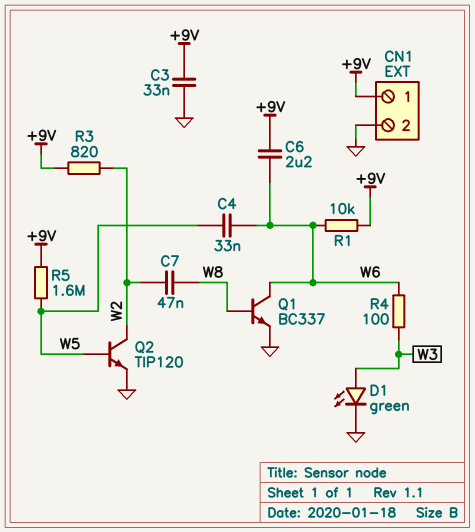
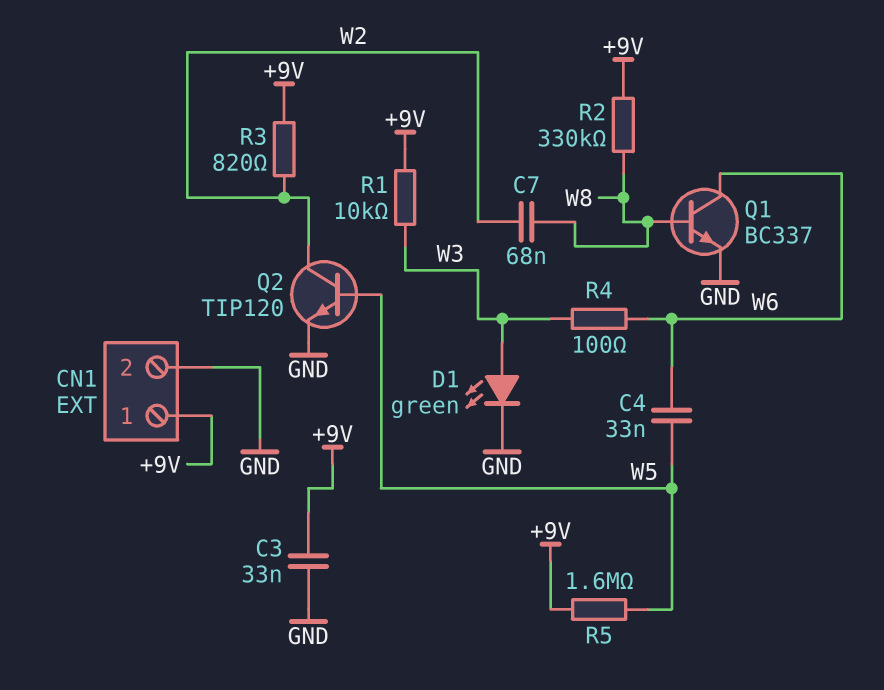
C6: 2.2uF (+9V, W6) -> none
C7: 47nF (W2, W8) -> 68nF (W2, W8)
R1: 10k (+9V, W6) -> 10k (+9V, W3)
R2: none -> 330k (+9V, W8)

